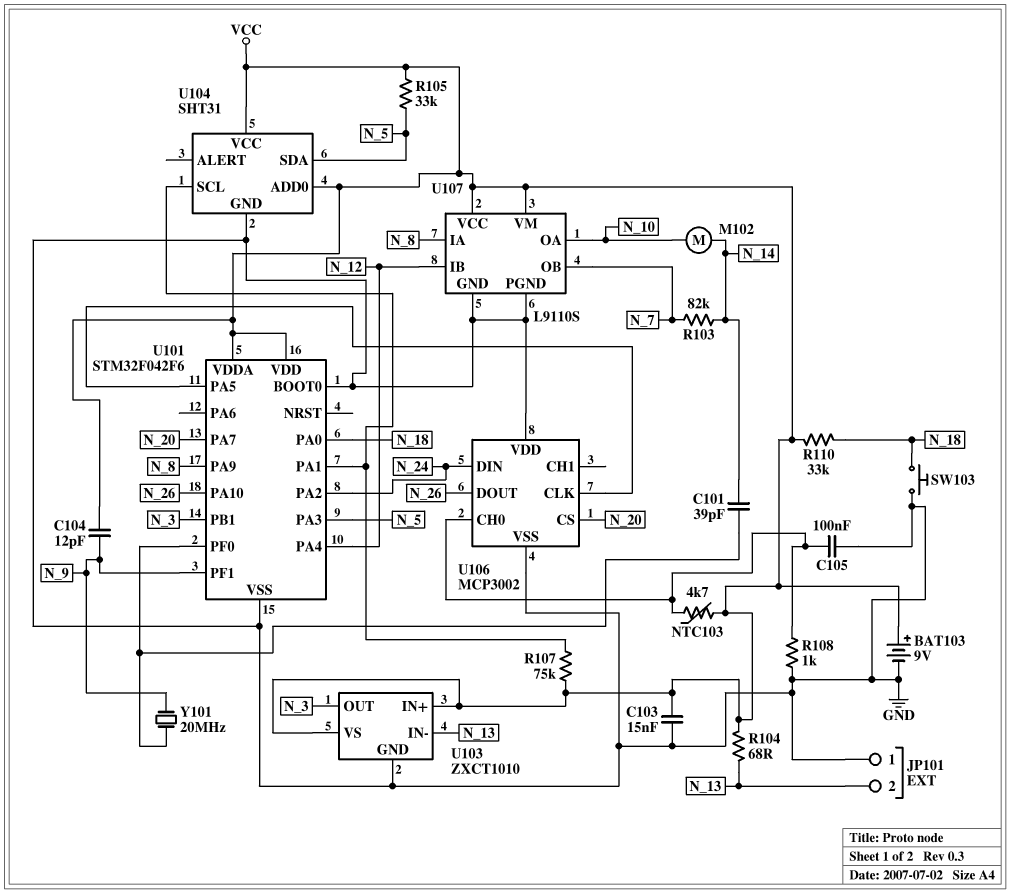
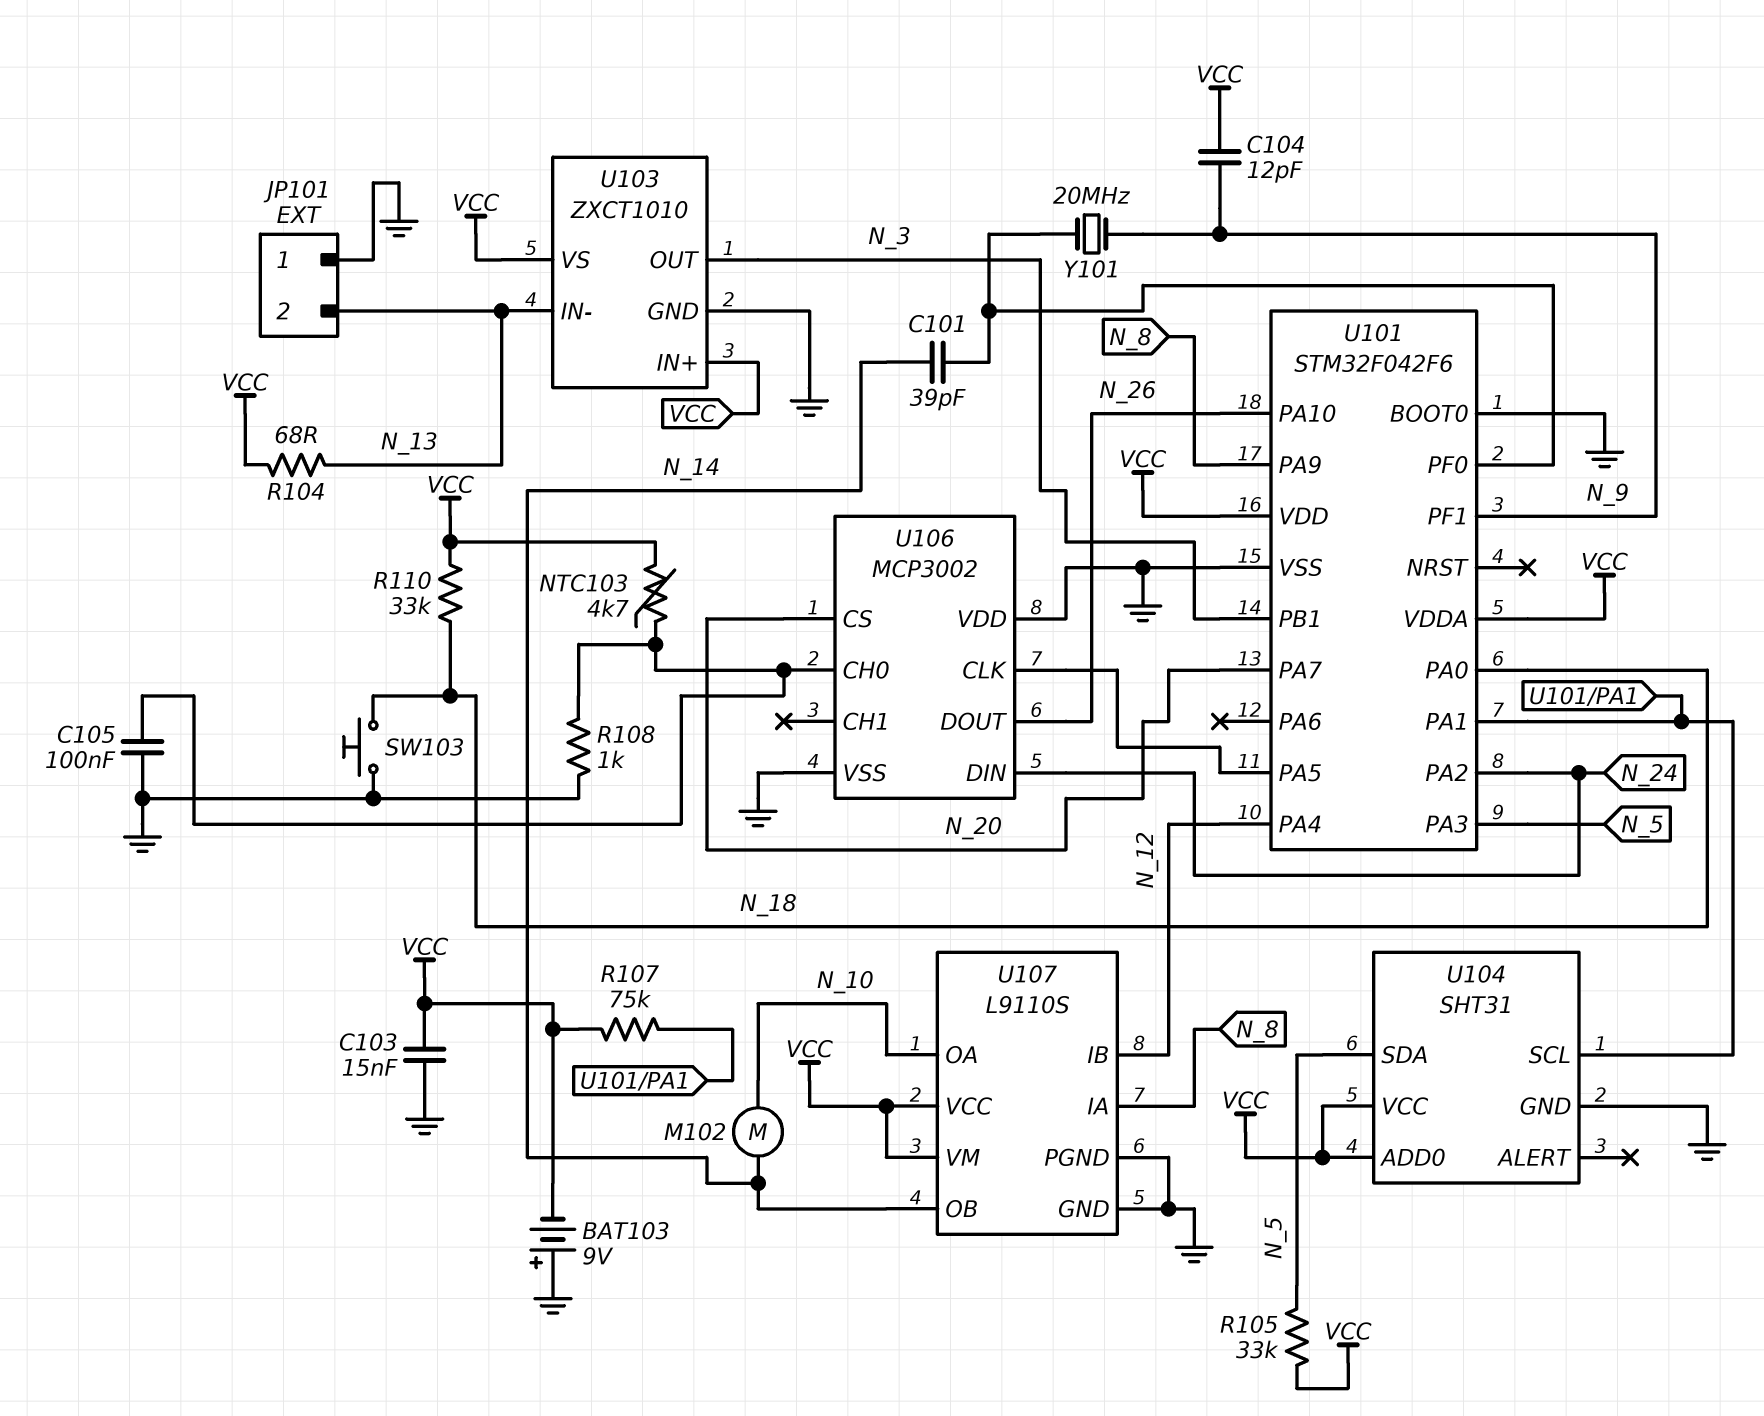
BAT103: 9V (plus VCC, minus GND) -> 9V (plus GND, minus VCC)
R103: 82k (N_7, N_14) -> none
U107 pin OB: N_7 -> N_14

